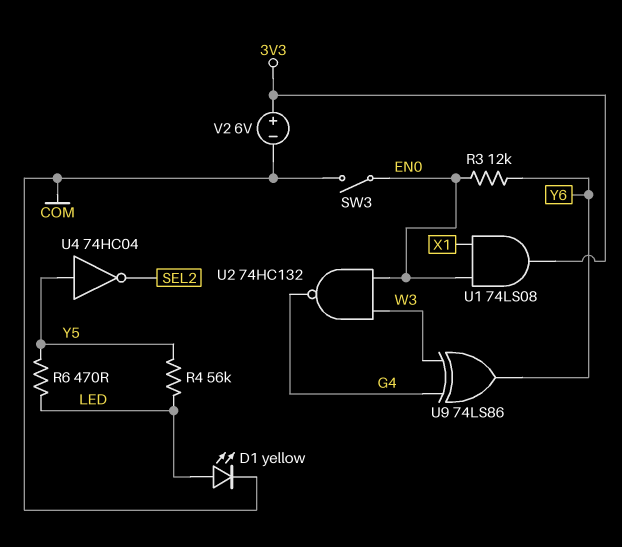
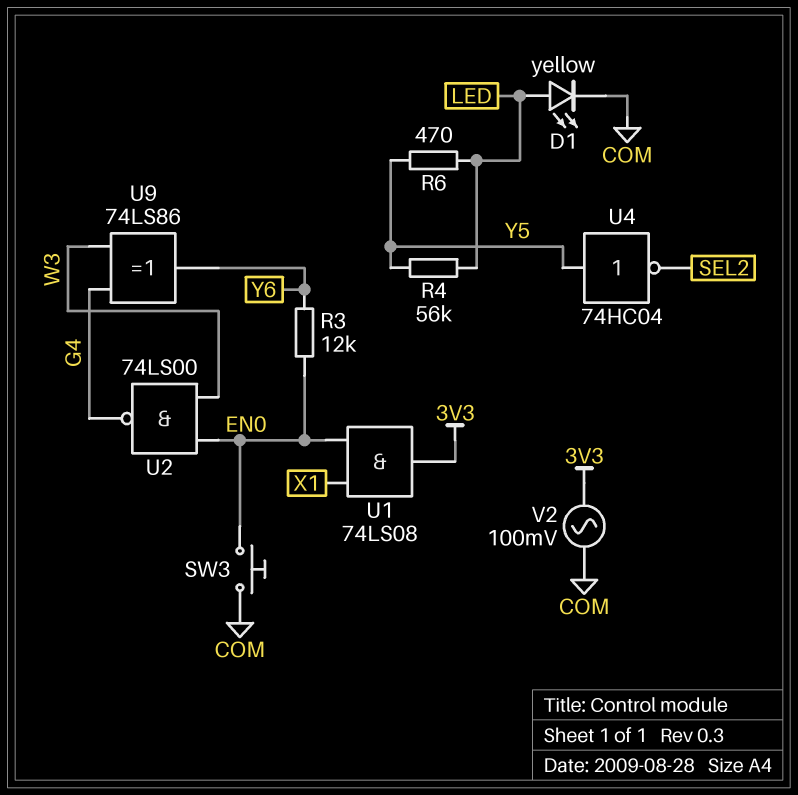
SW3: switch (COM, EN0) -> button (COM, EN0)
U2: NAND 74HC132 (in EN0, in W3, out G4) -> NAND 74LS00 (in EN0, in W3, out G4)
V2: 6V (plus 3V3, minus COM) -> AC 100mV (3V3, COM)

